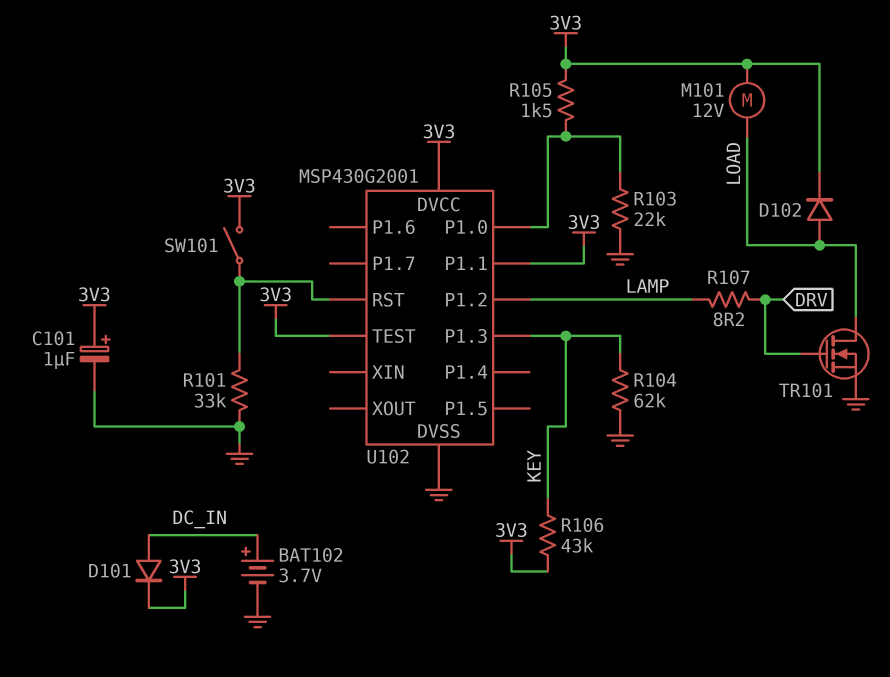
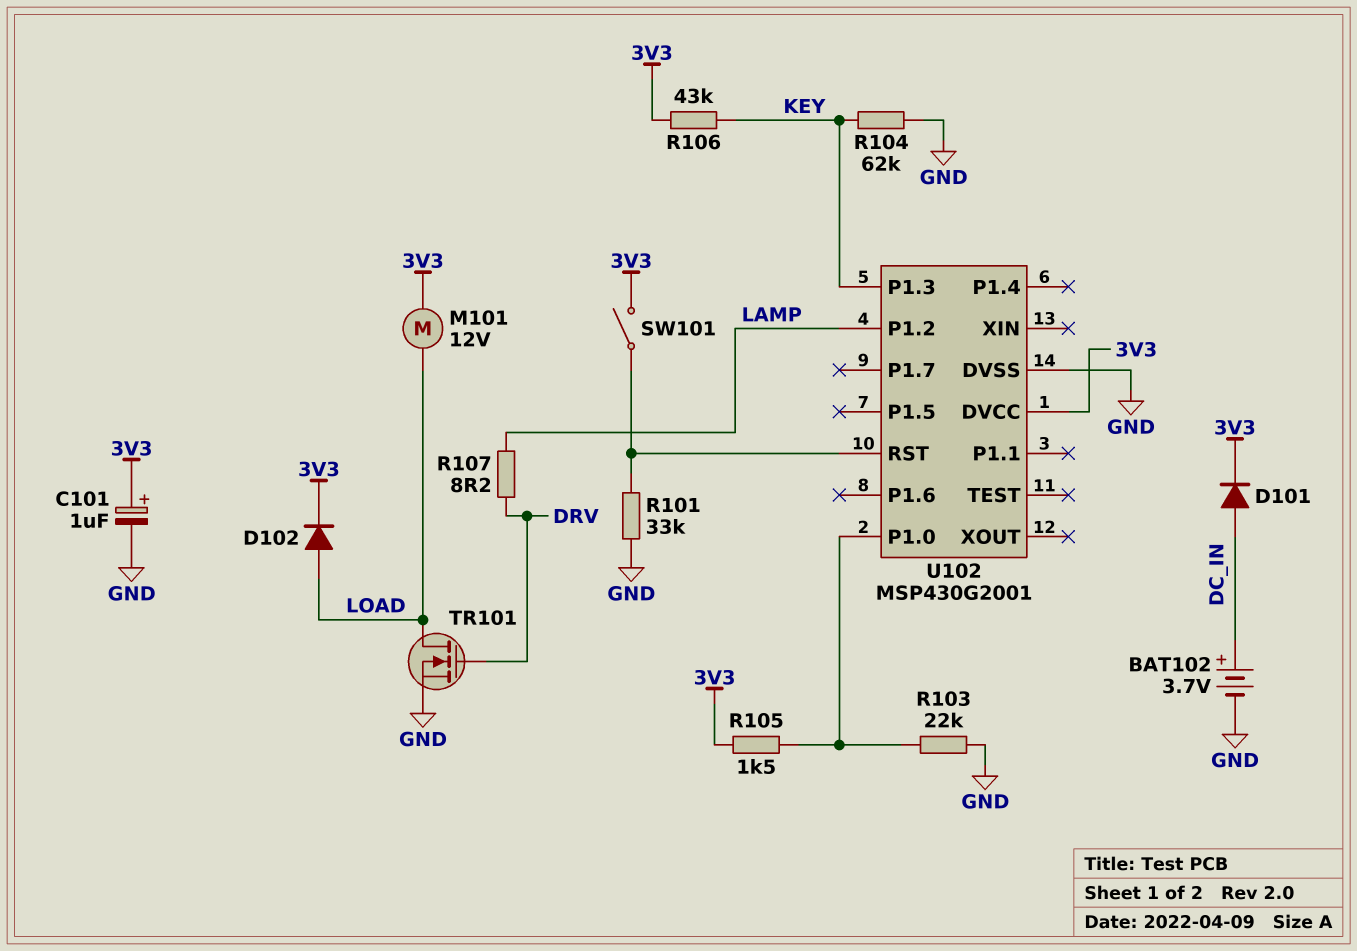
U102 pin P1.1: 3V3 -> none
U102 pin TEST: 3V3 -> none

